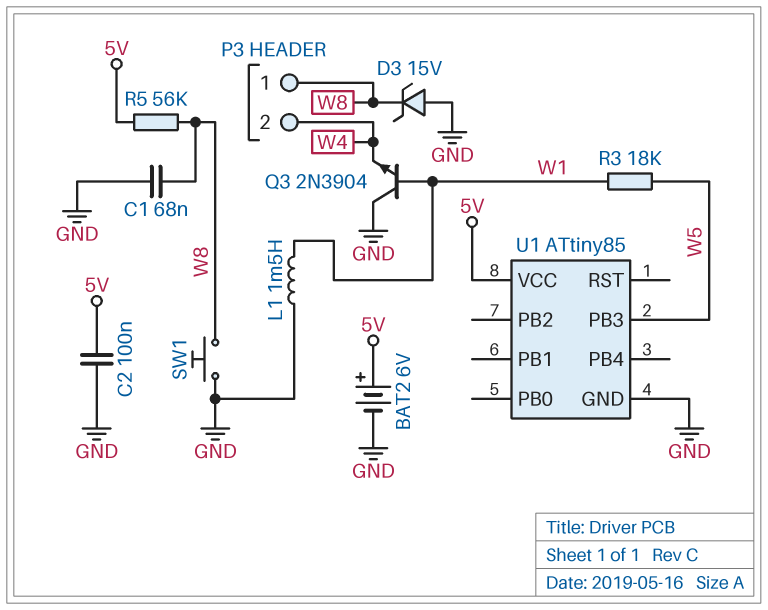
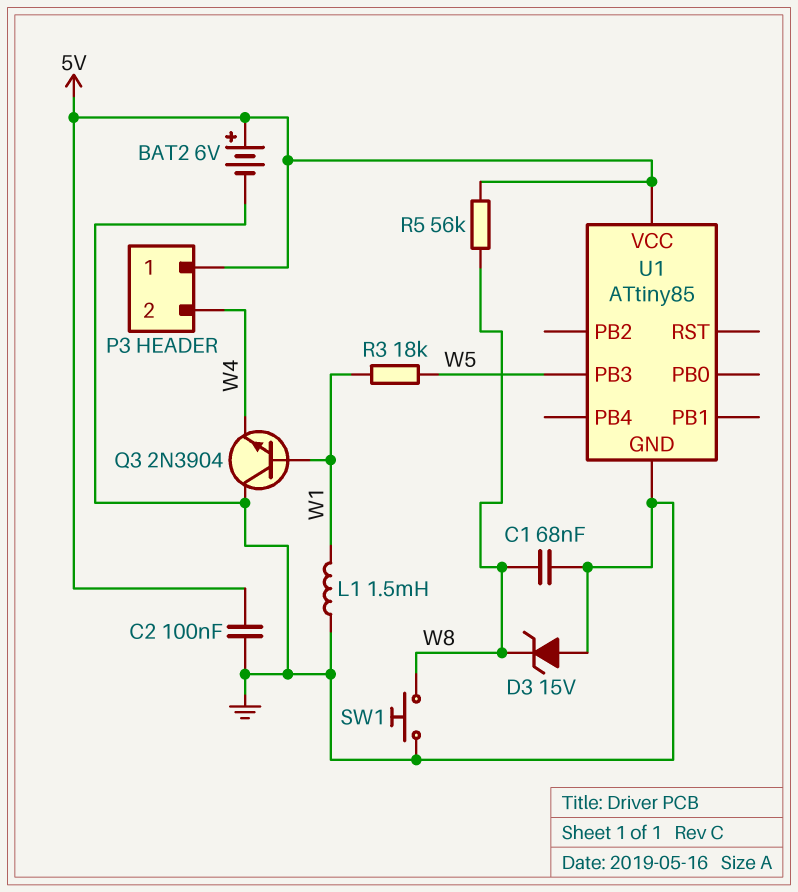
P3 pin 1: W8 -> 5V

